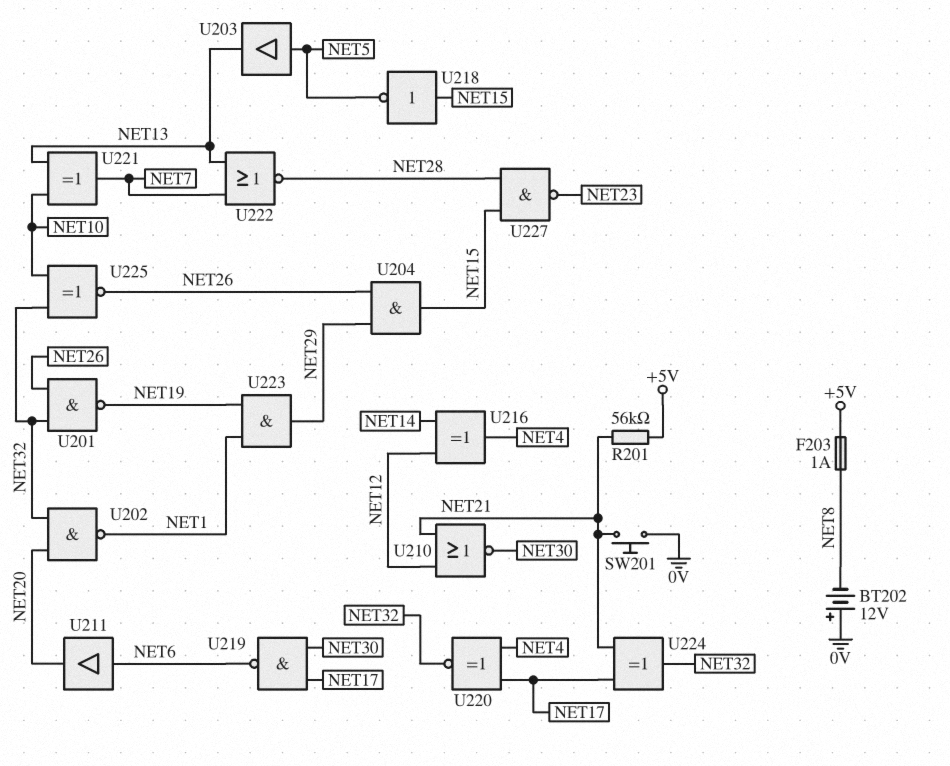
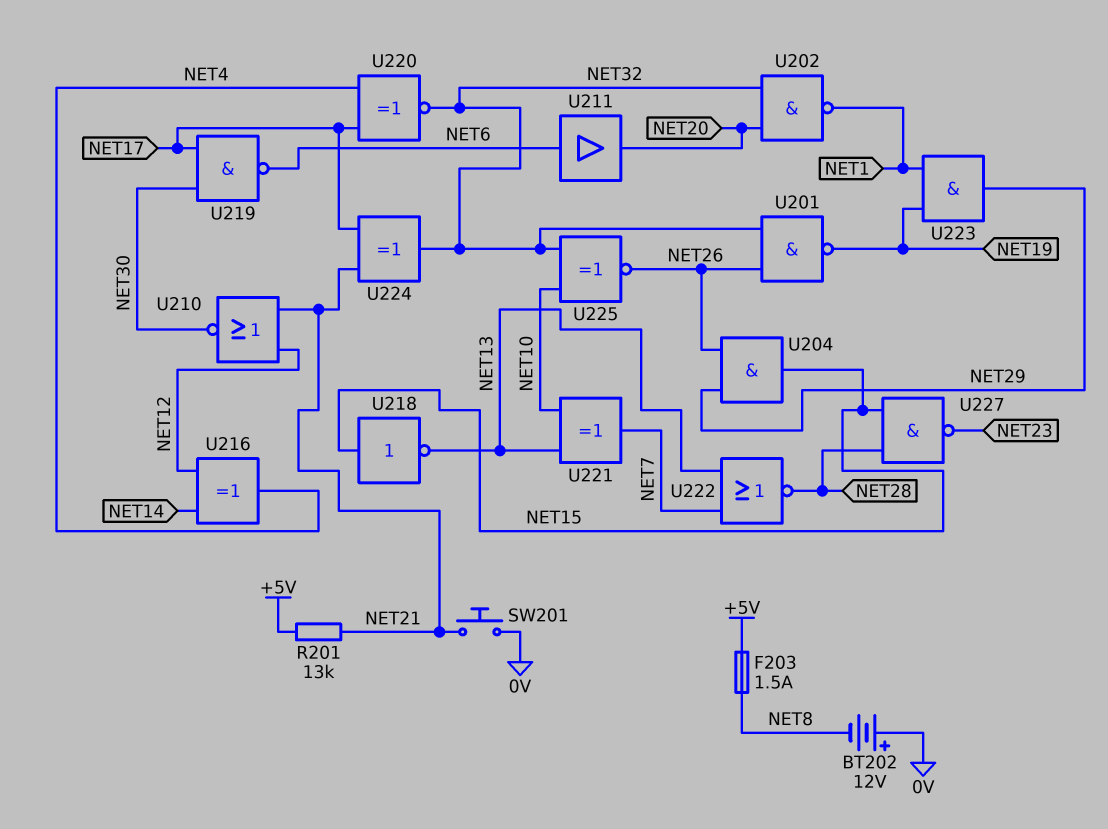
F203: 1A (+5V, NET8) -> 1.5A (+5V, NET8)
R201: 56k (+5V, NET21) -> 13k (+5V, NET21)
U203: buffer (in NET5, out NET13) -> none
U218: NOT (in NET15, out NET5) -> NOT (in NET15, out NET13)

